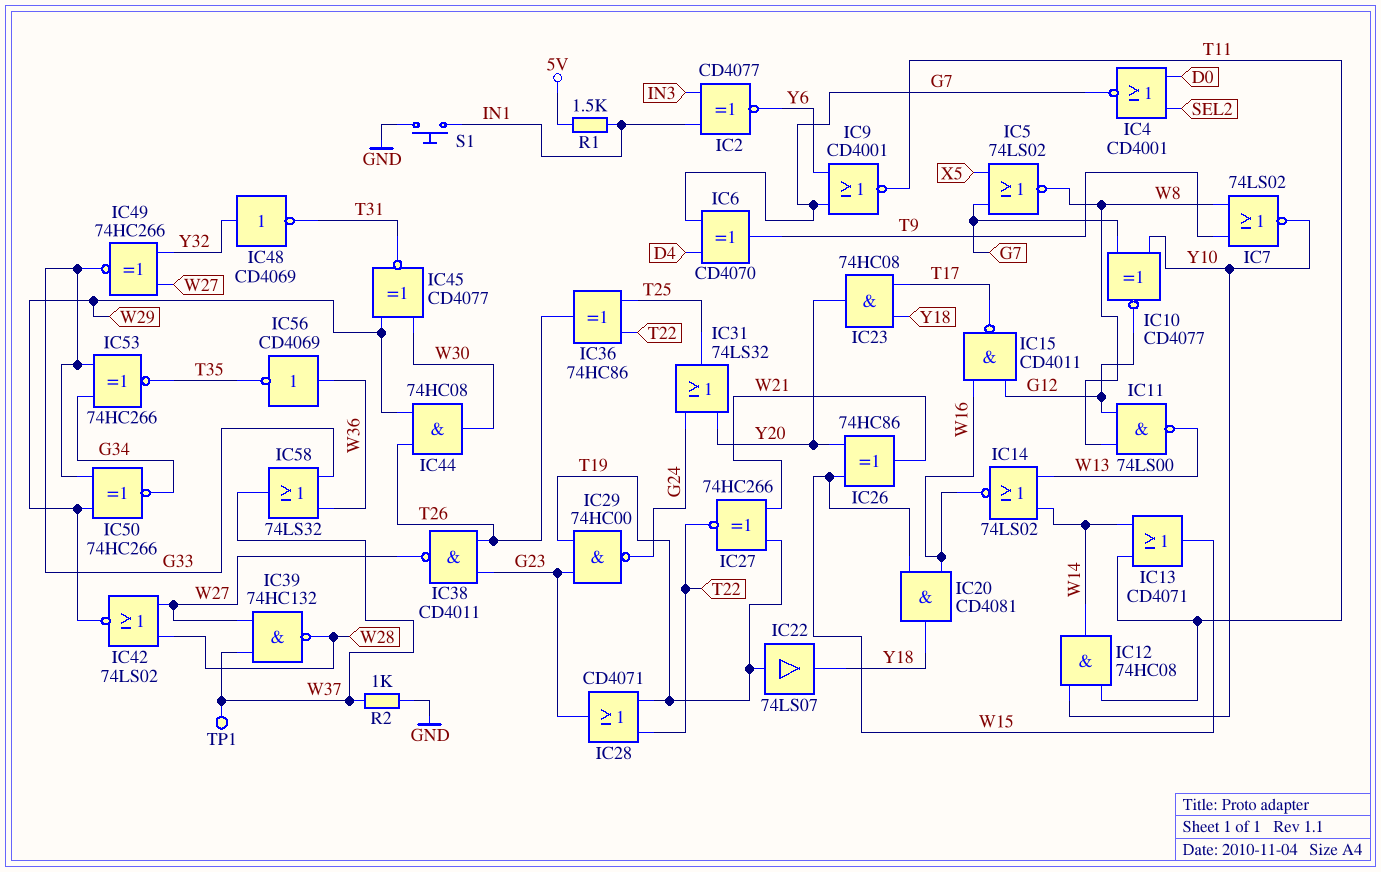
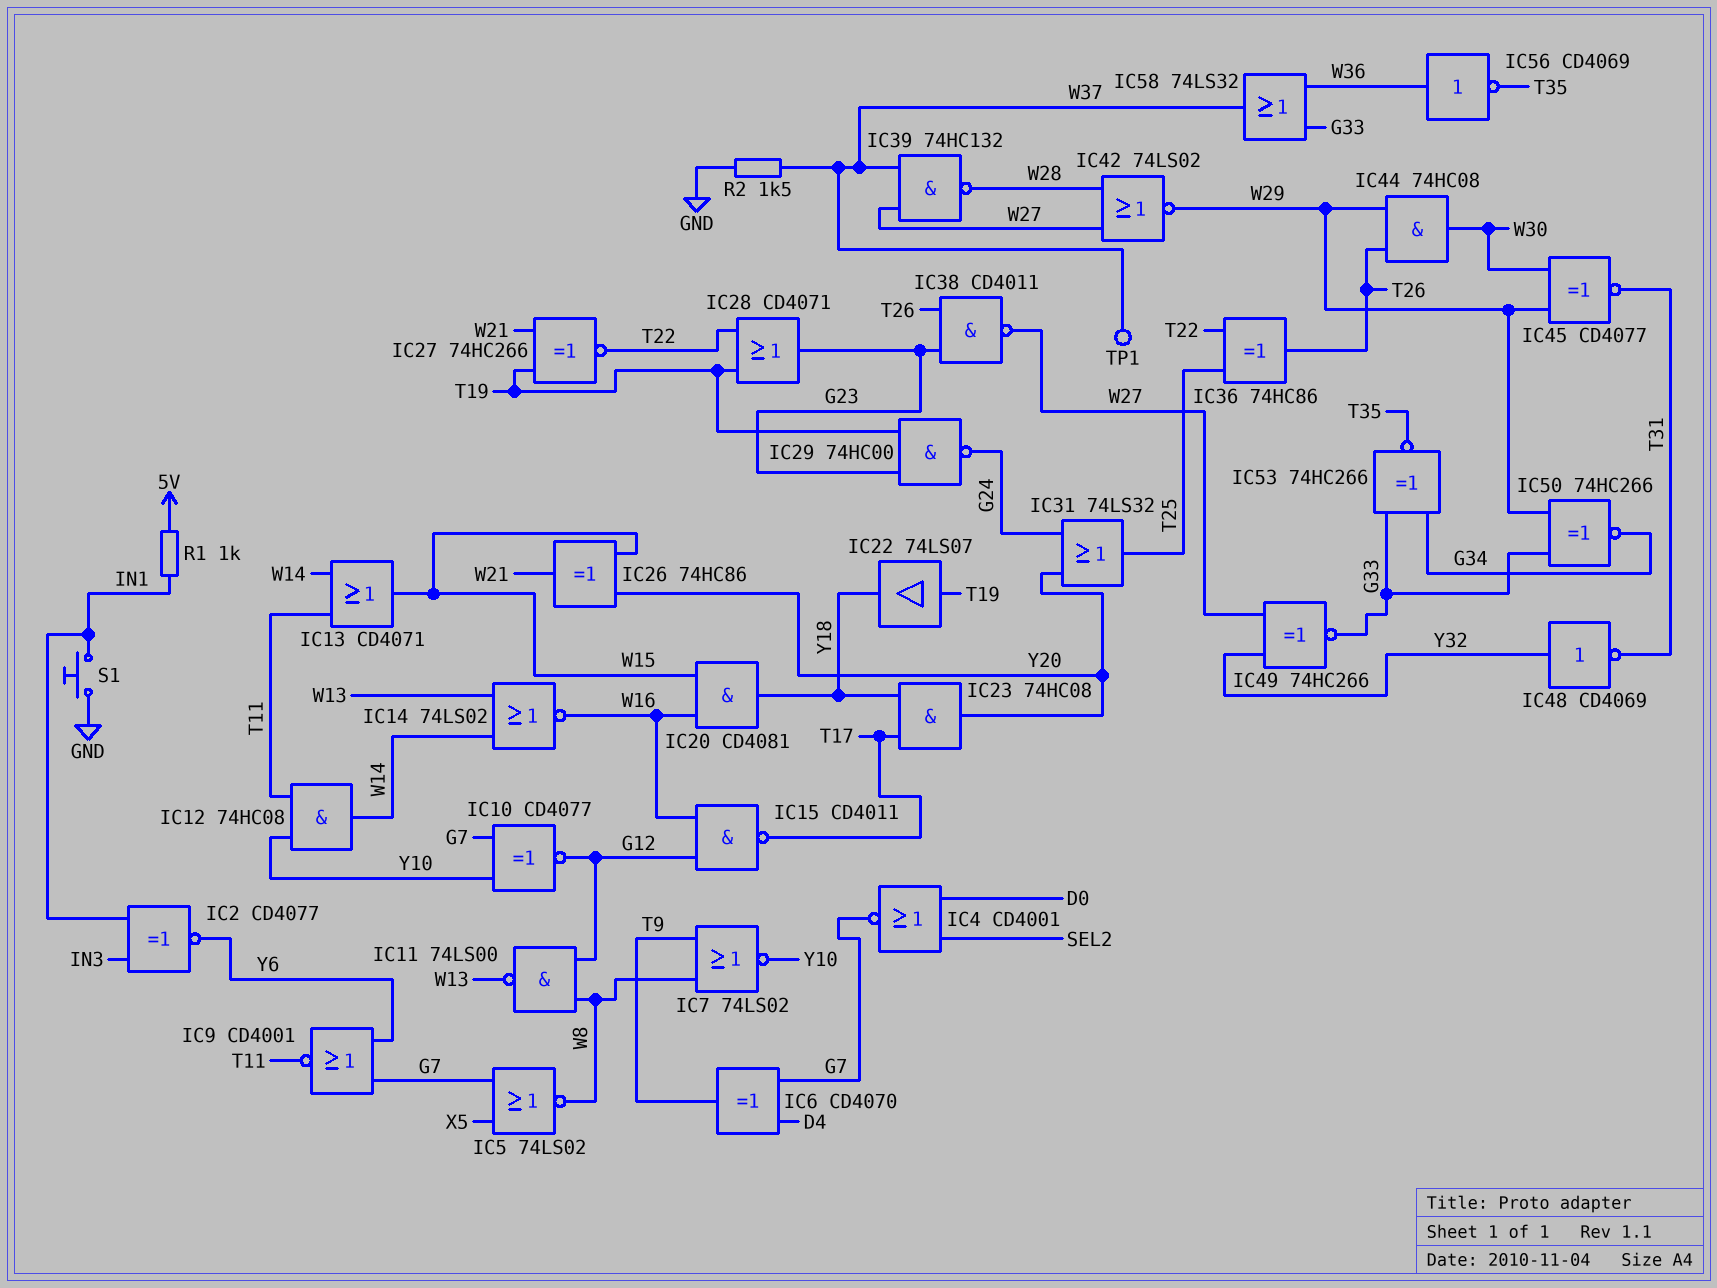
R1: 1.5k (5V, IN1) -> 1k (5V, IN1)
R2: 1k (GND, W37) -> 1.5k (GND, W37)

